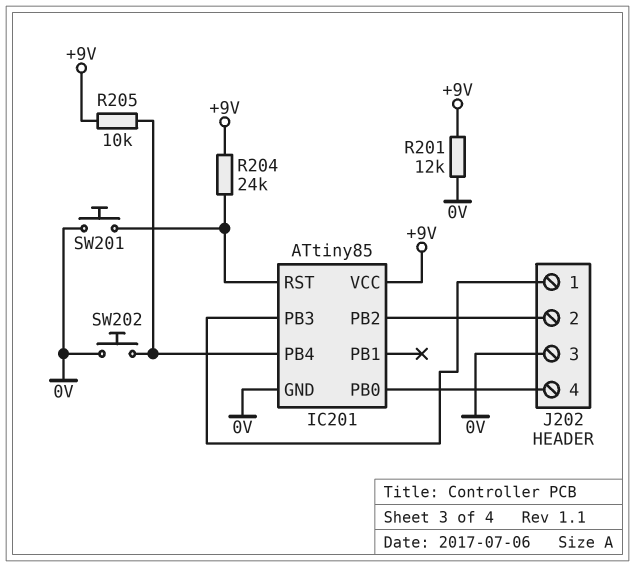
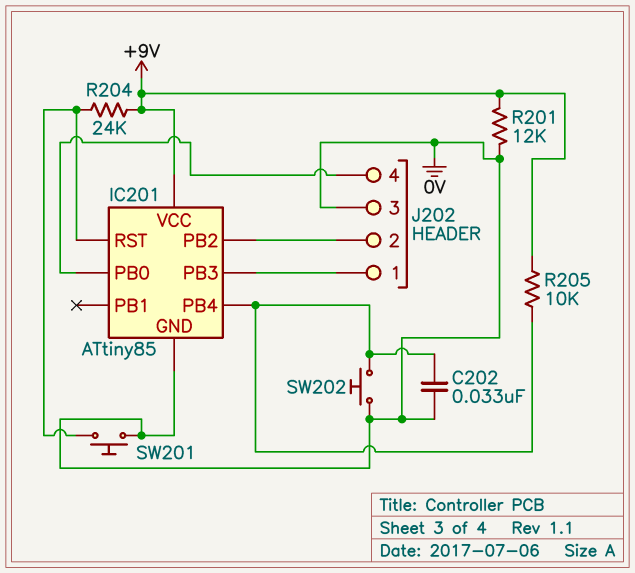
C202: none -> 33nF (0V, IC201/PB4)

